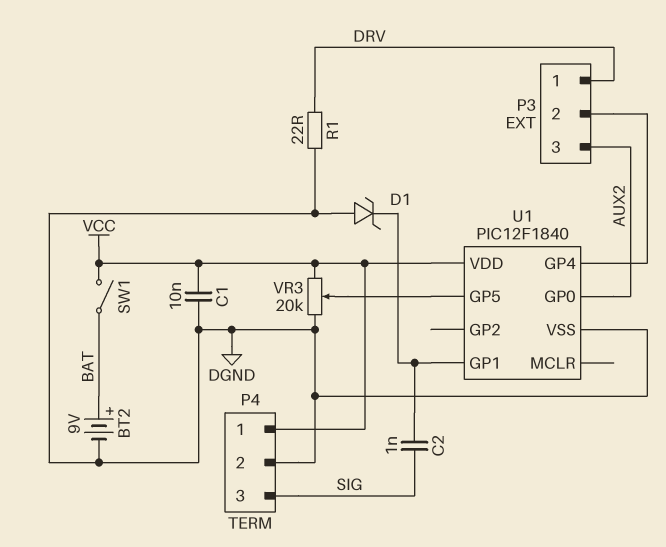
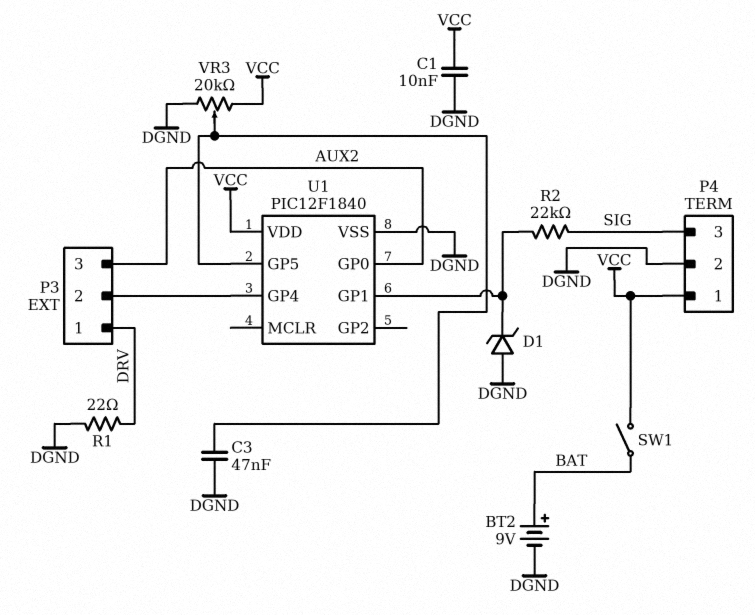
C2: 1nF (SIG, U1/GP1) -> none
C3: none -> 47nF (DGND, U1/GP5)
R2: none -> 22k (SIG, U1/GP1)

